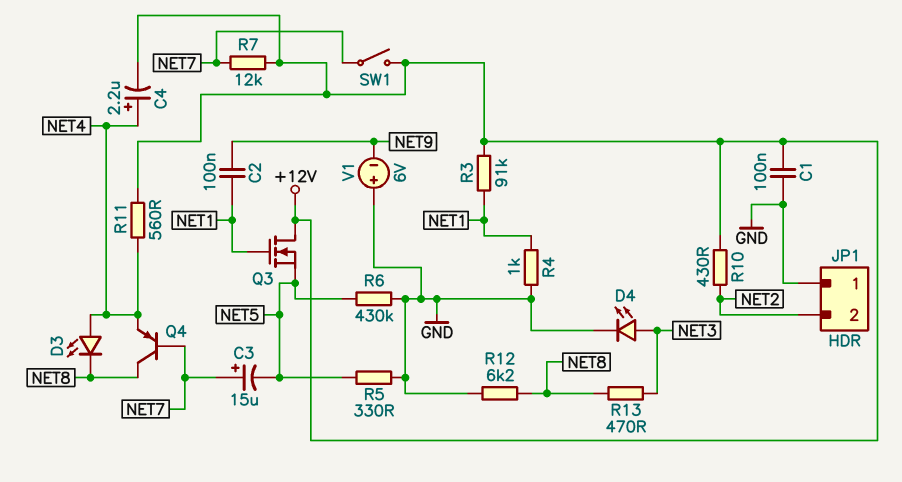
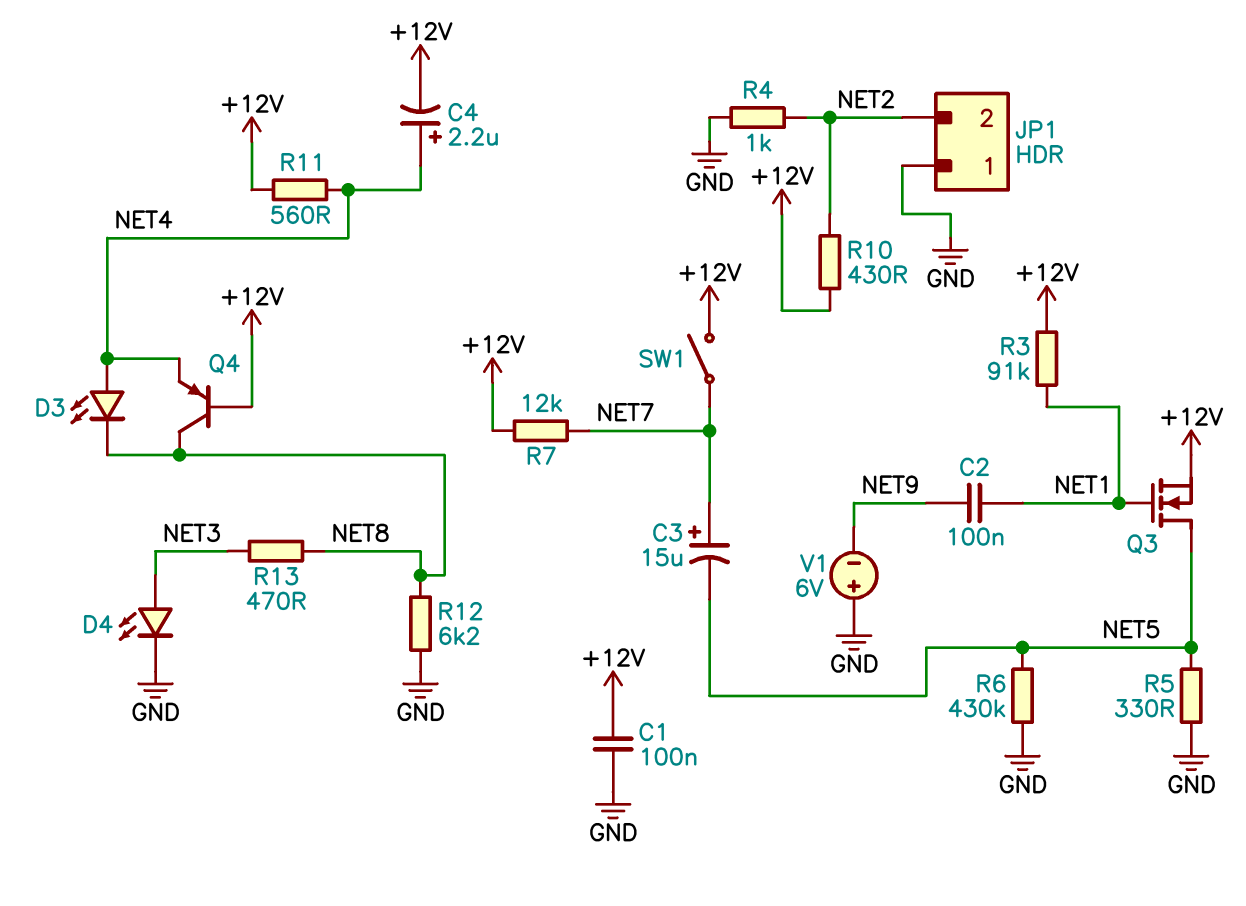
Q3: NMOS (G NET1, D +12V, S NET5) -> NMOS (G NET1, D NET5, S +12V)
Q4: PNP (B NET7, C NET8, E NET4) -> PNP (B +12V, C NET8, E NET4)
R4: 1k (GND, NET1) -> 1k (GND, NET2)

